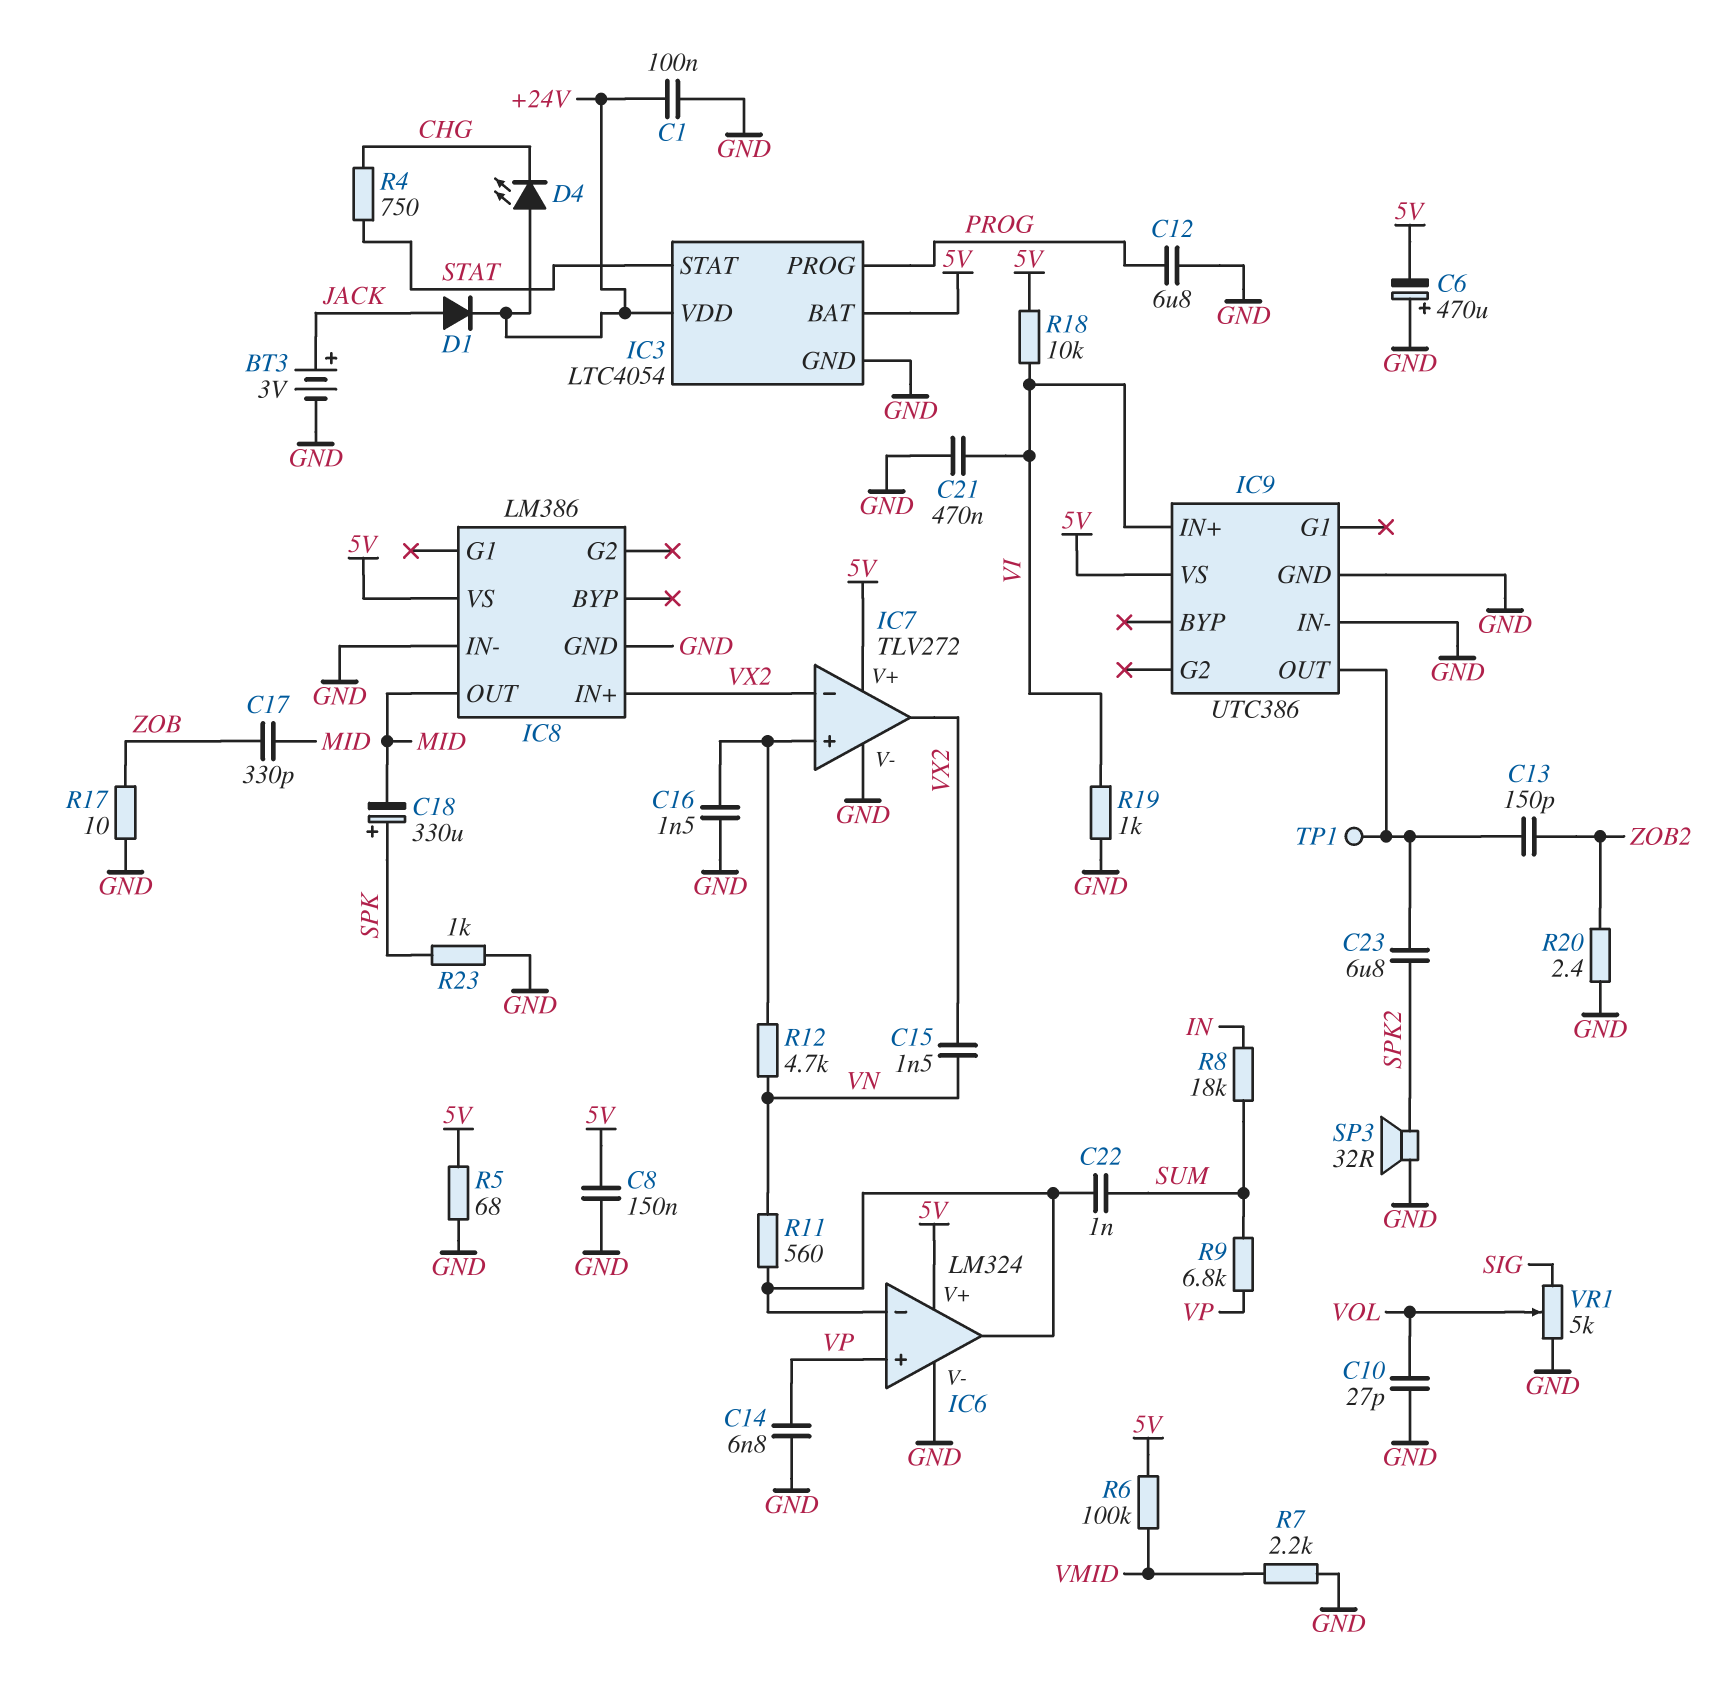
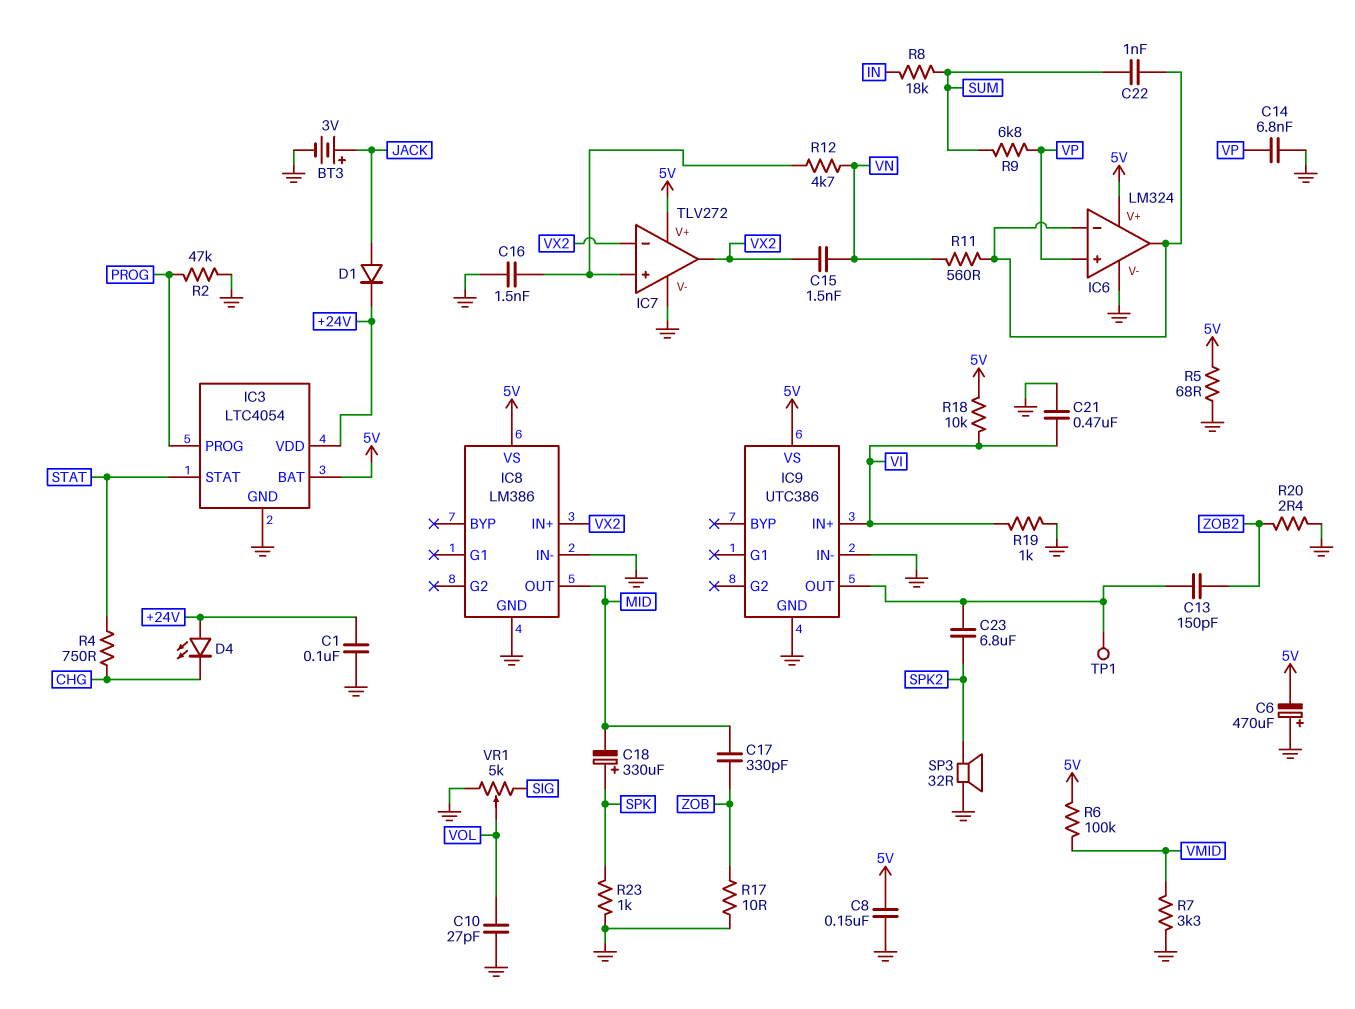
C12: 6.8uF (GND, PROG) -> none
R2: none -> 47k (GND, PROG)
R7: 2.2k (GND, VMID) -> 3.3k (GND, VMID)

